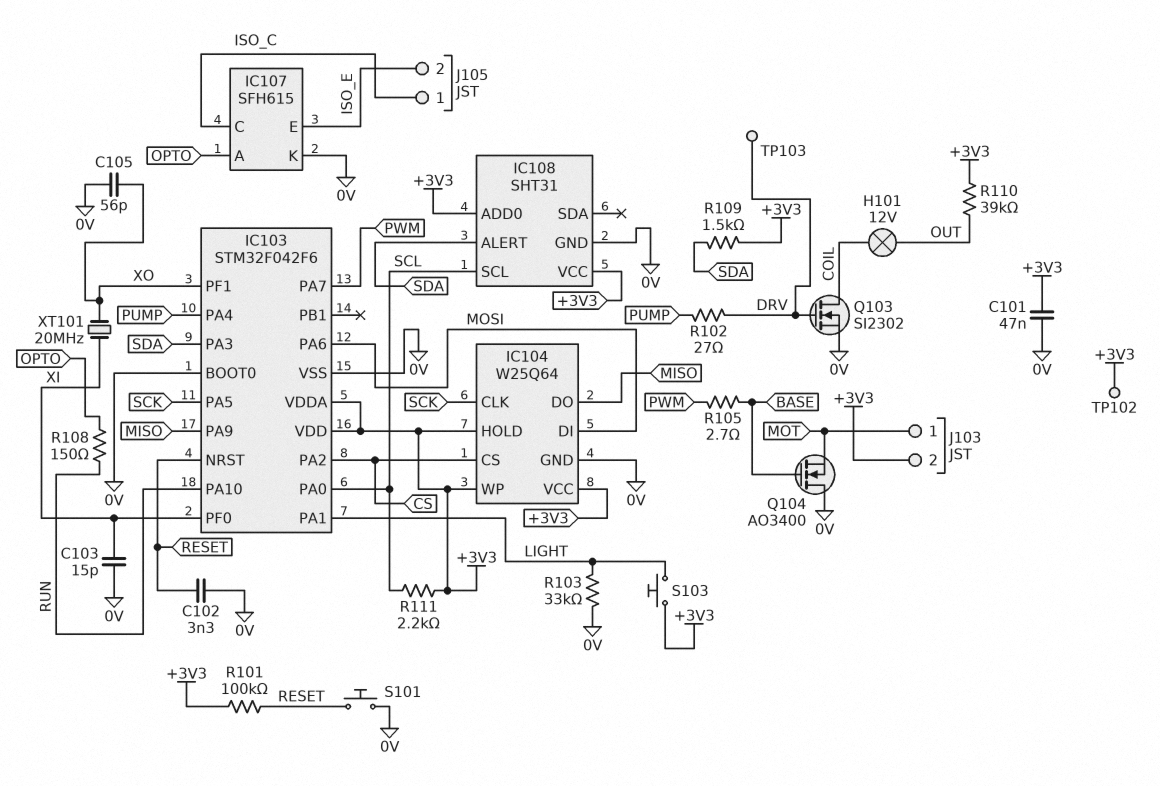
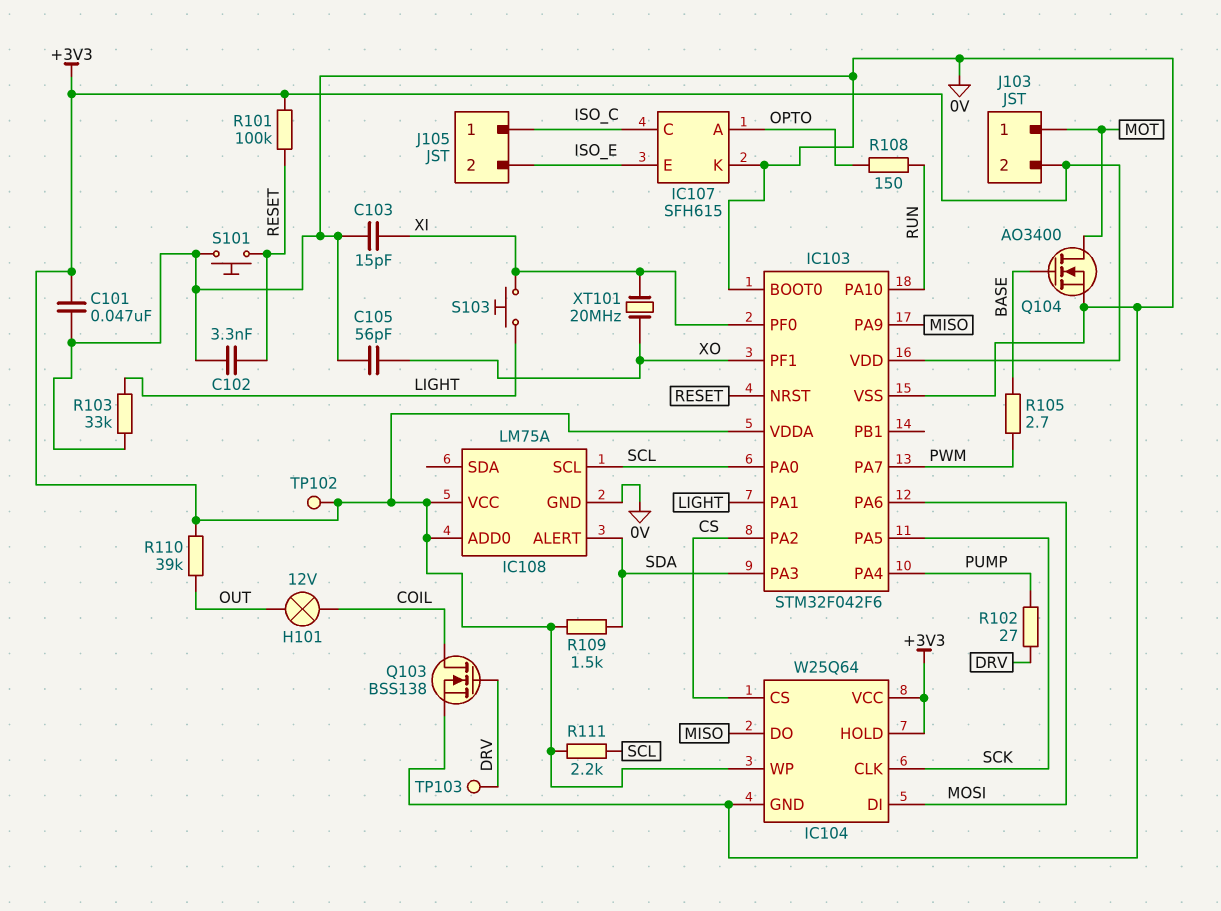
IC108: SHT31 -> LM75A
Q103: NMOS SI2302 (G DRV, D COIL, S 0V) -> NMOS BSS138 (G DRV, D COIL, S 0V)
Q104: NMOS AO3400 (G BASE, D 0V, S MOT) -> NMOS AO3400 (G BASE, D MOT, S 0V)
S103: button (+3V3, LIGHT) -> button (LIGHT, XI)

